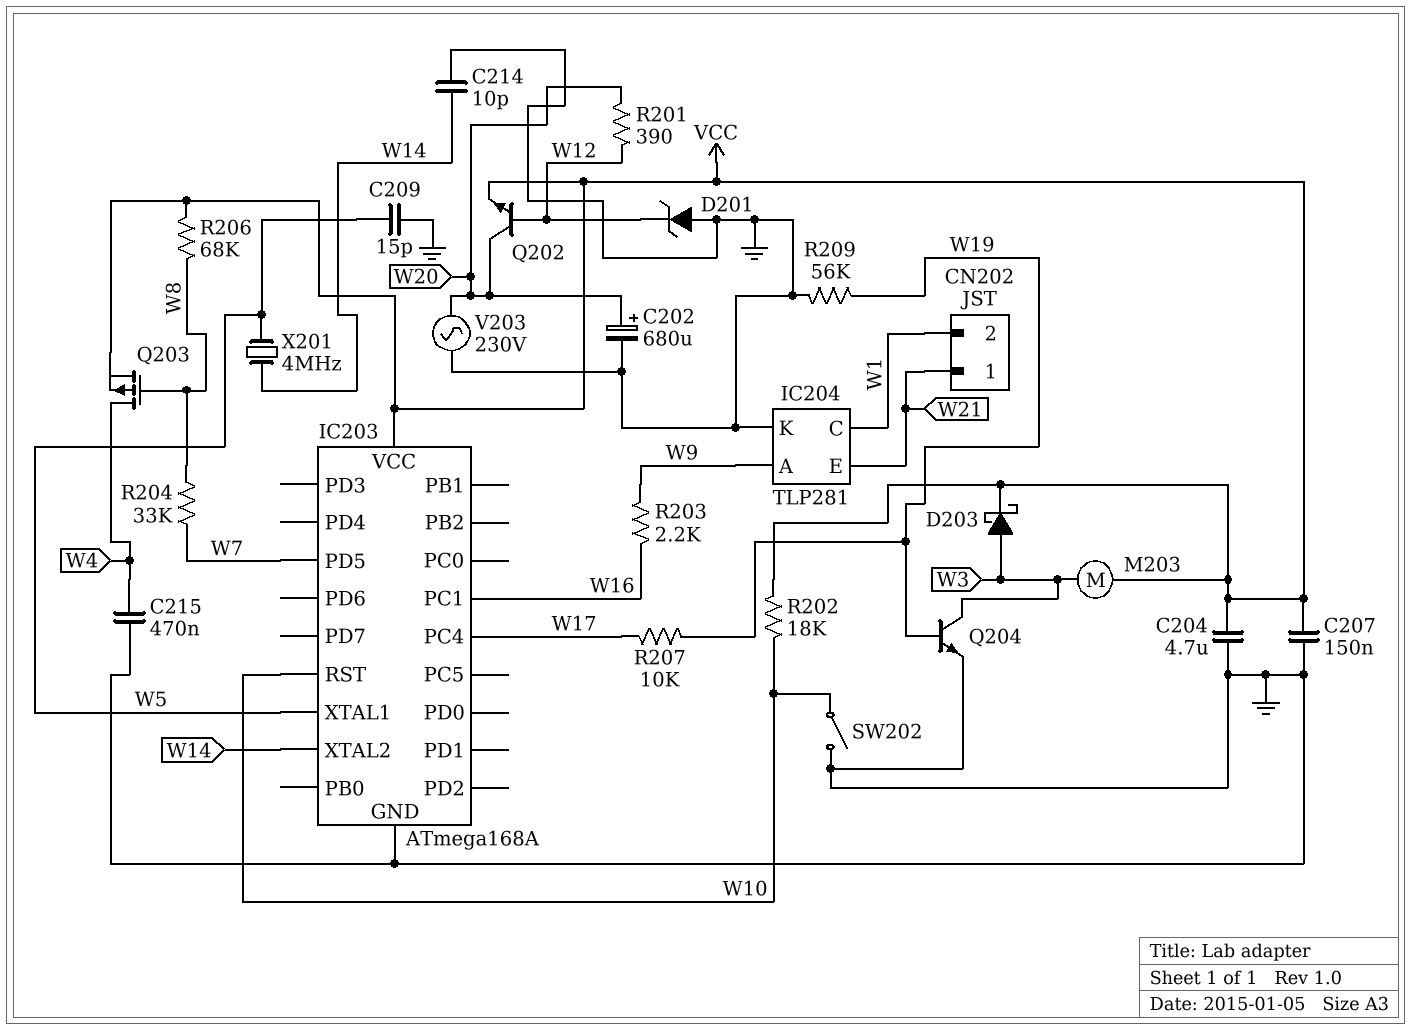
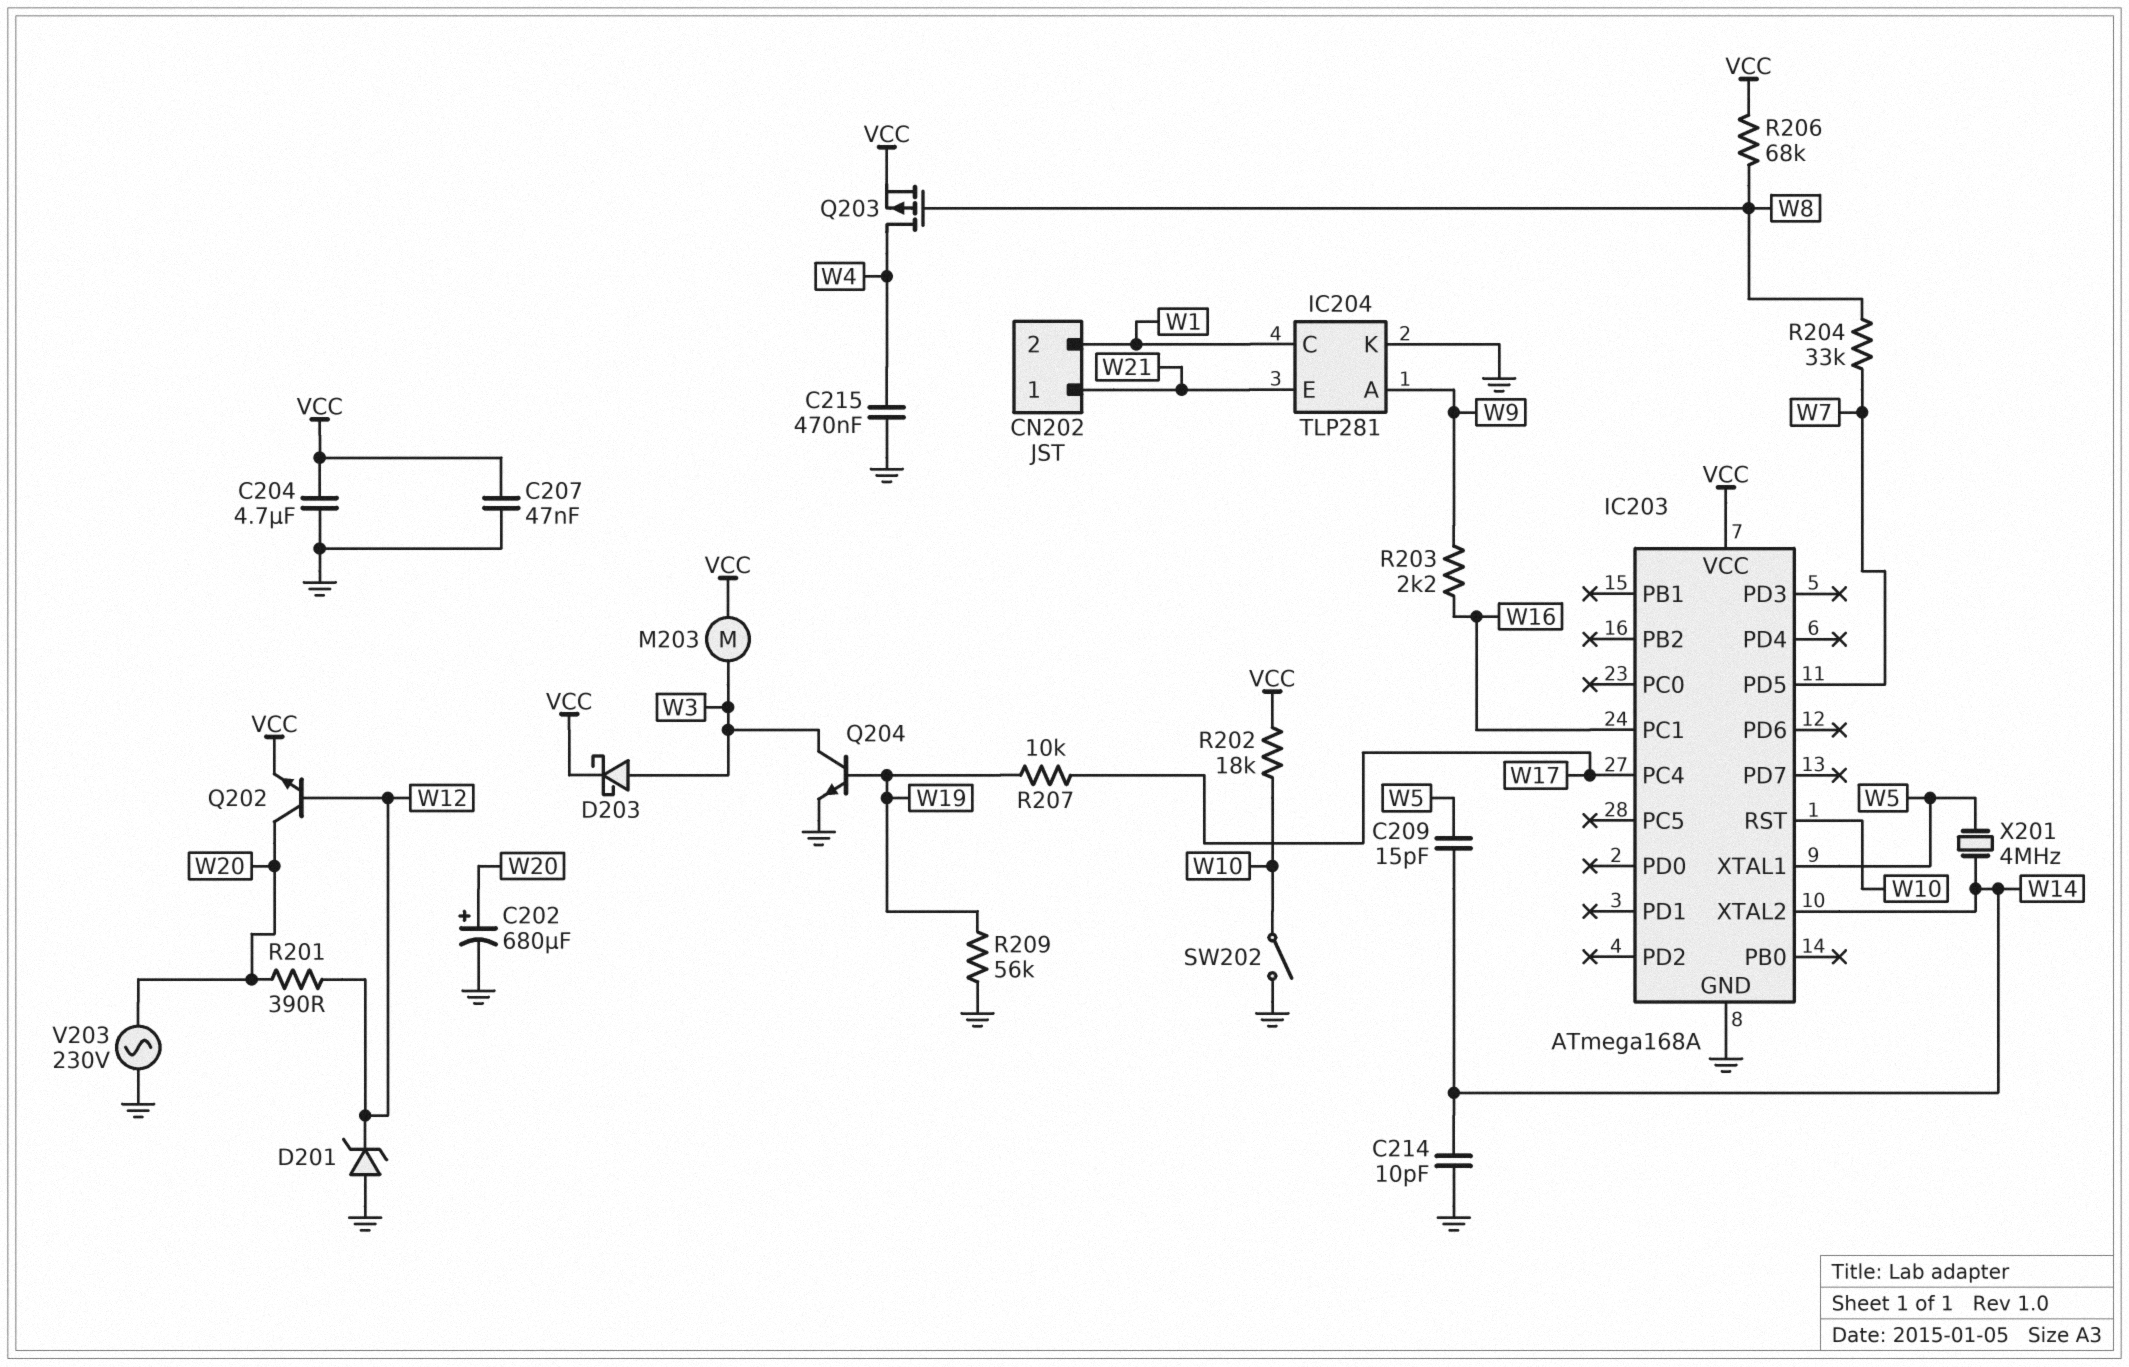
C207: 150nF (GND, VCC) -> 47nF (GND, VCC)
C209: 15pF (GND, W5) -> 15pF (W5, W14)

